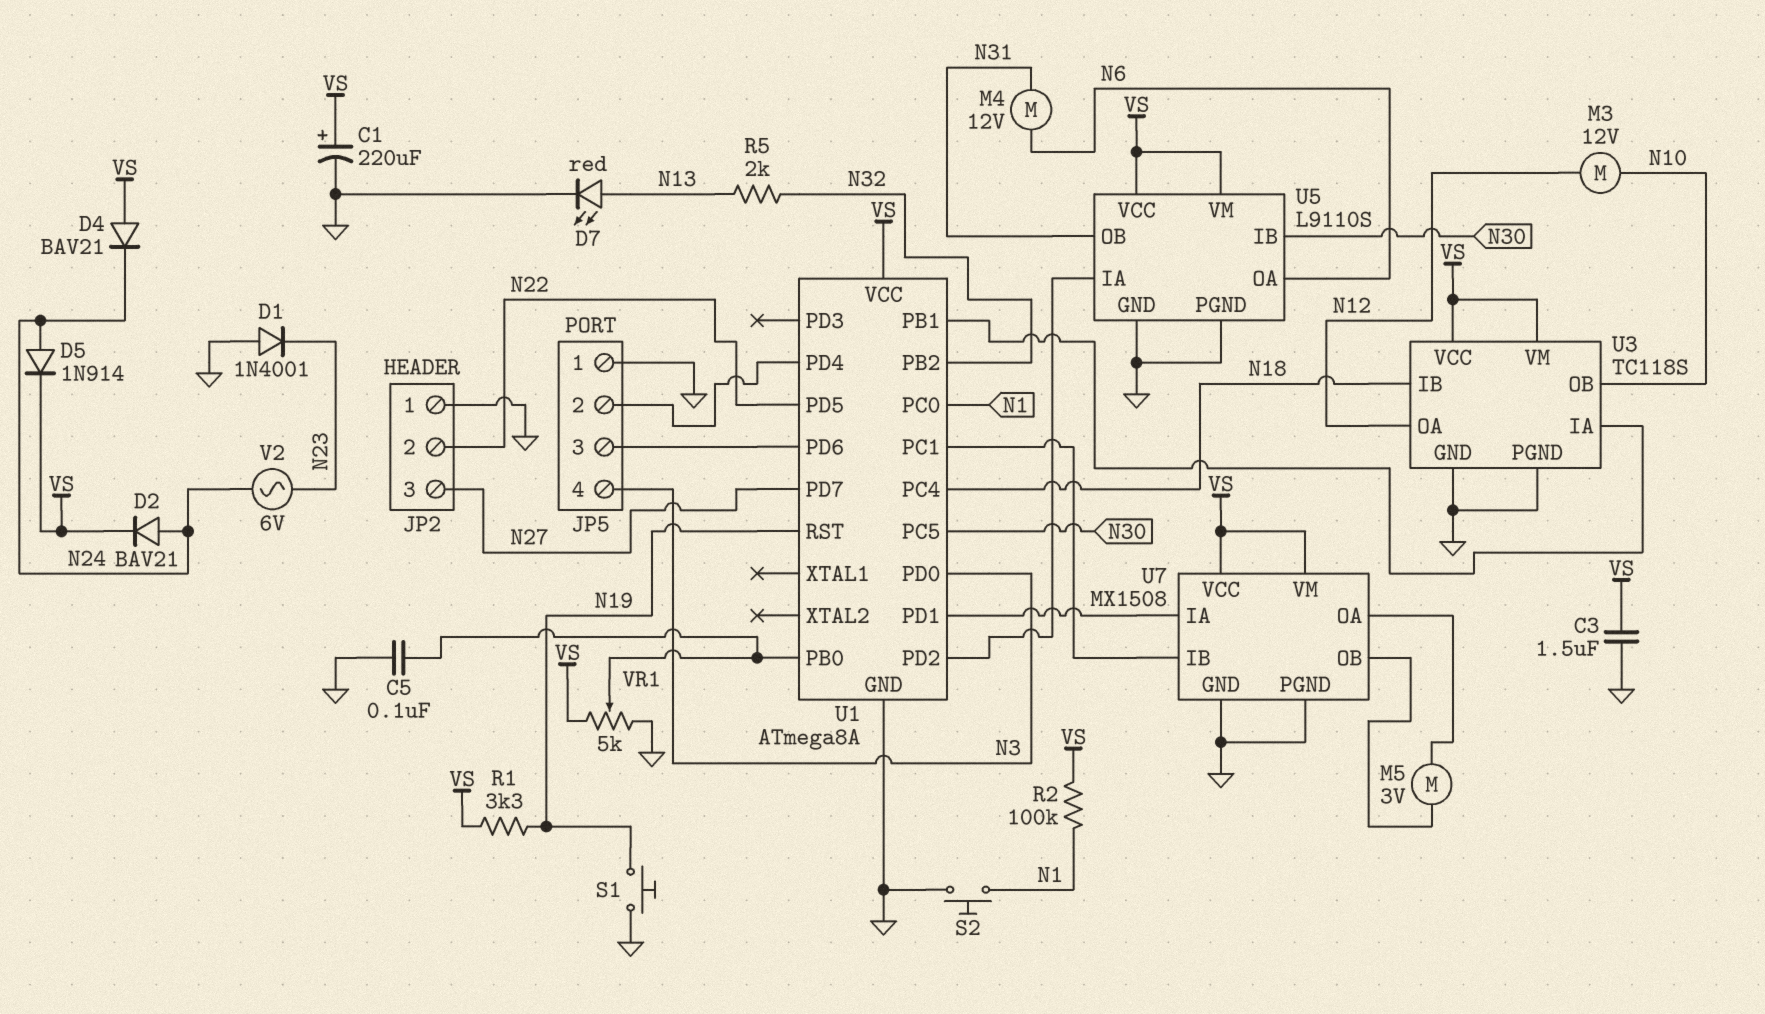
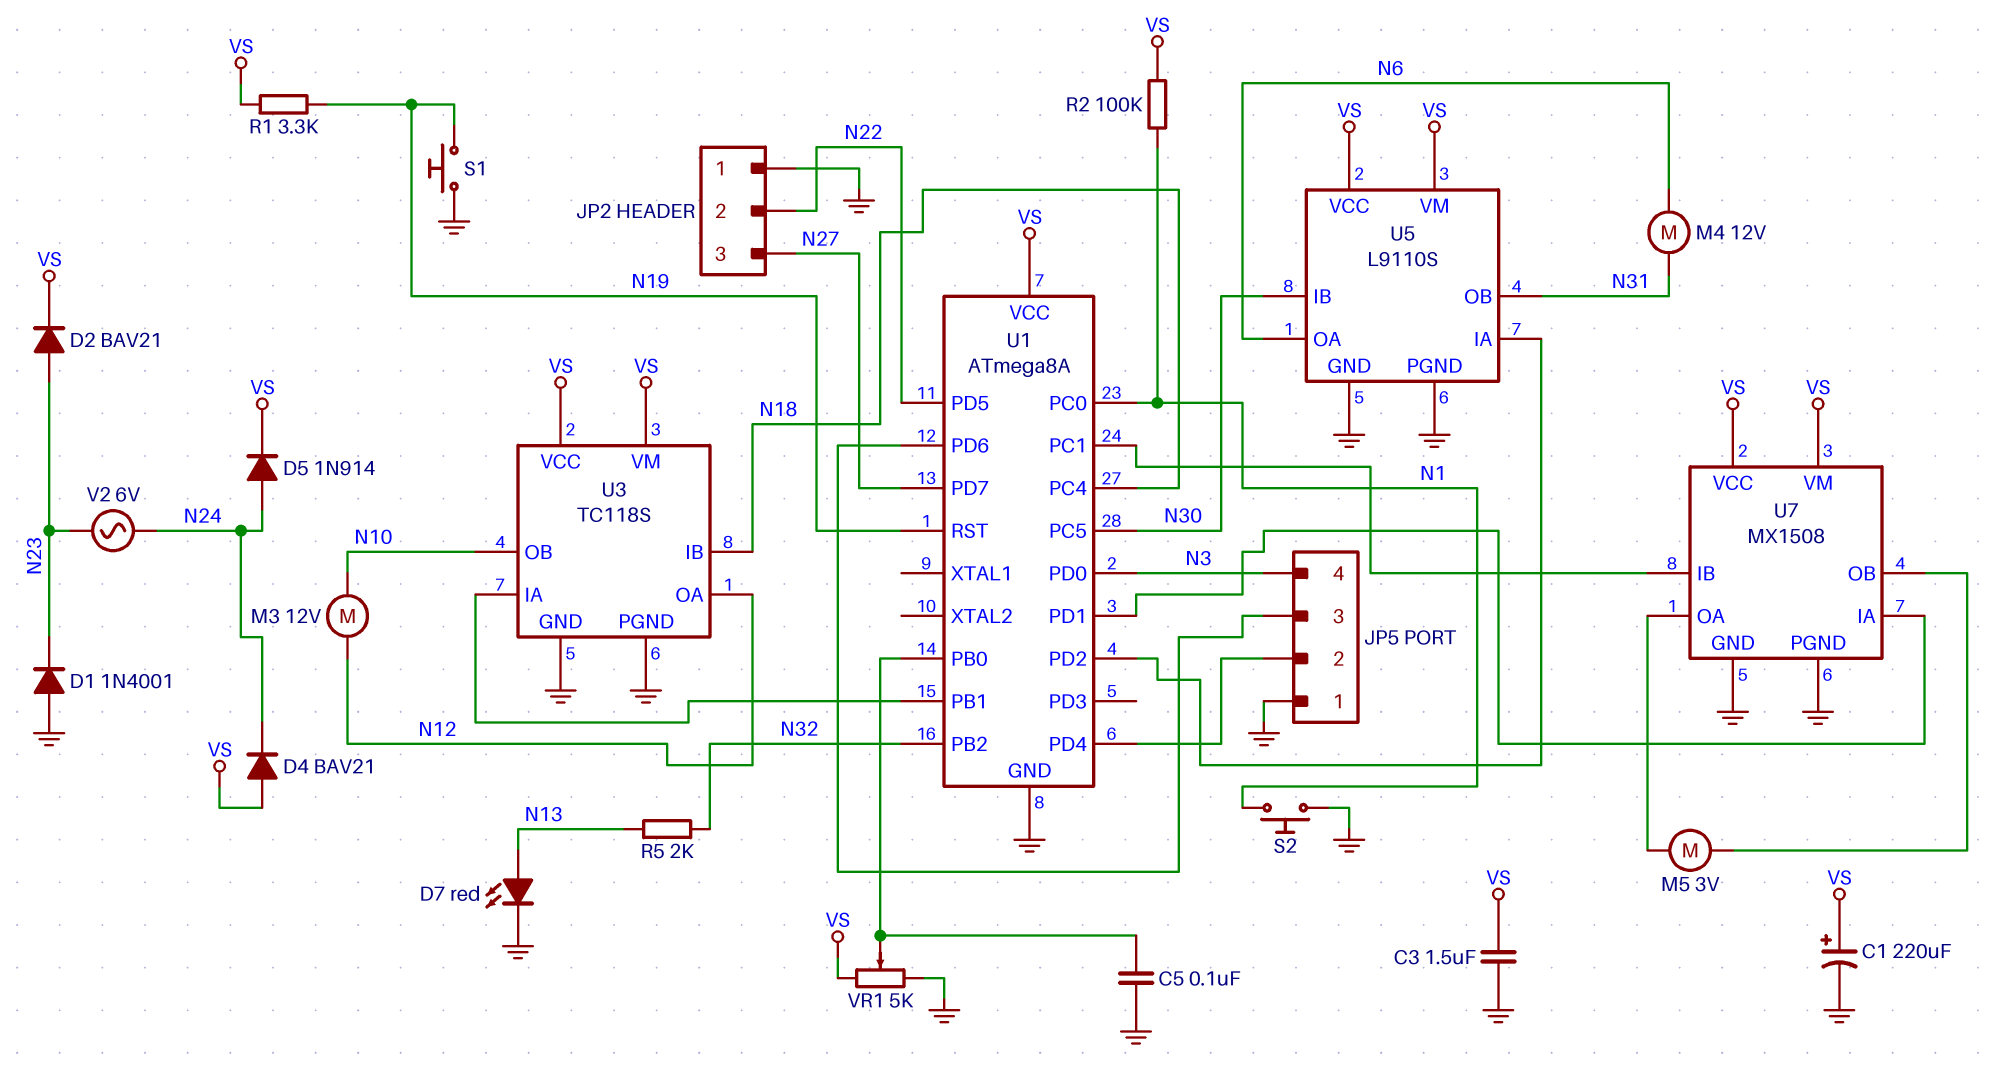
D2: diode BAV21 (A N24, K VS) -> diode BAV21 (A N23, K VS)

